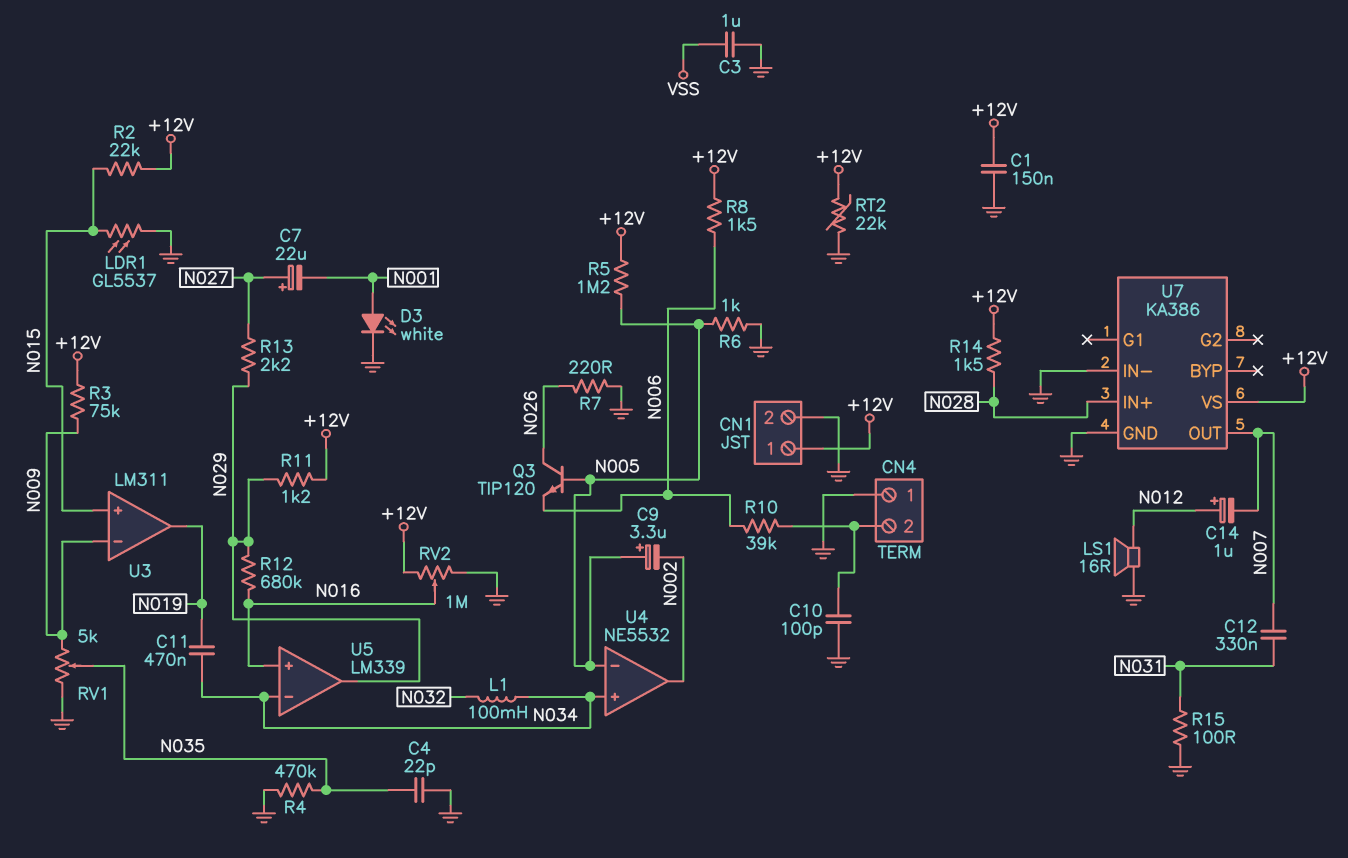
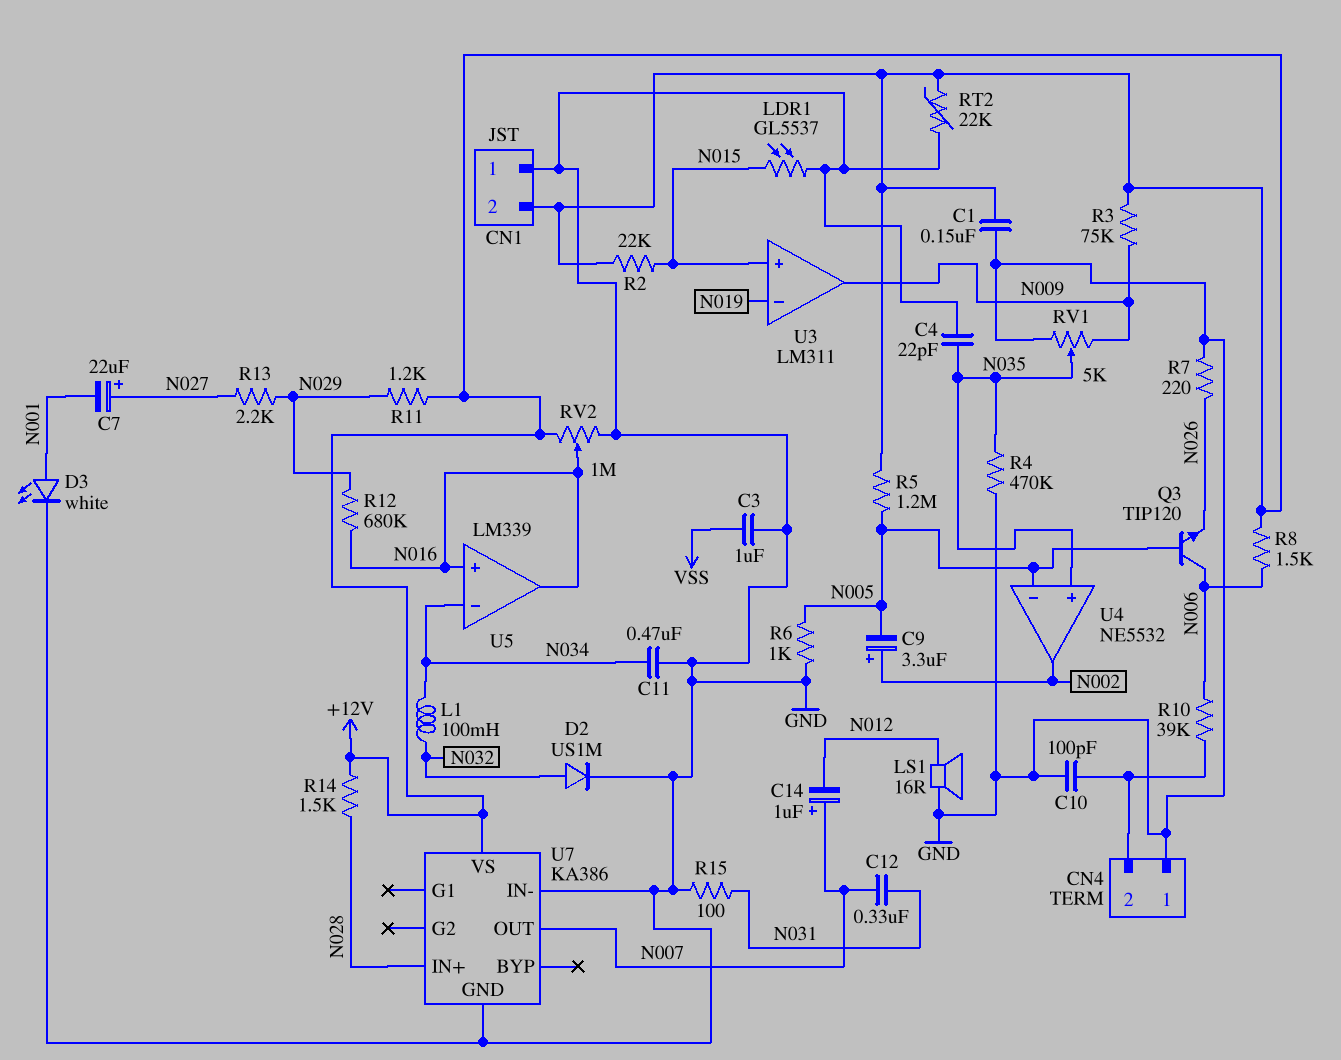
C9: 3.3uF (plus N005, minus N002) -> 3.3uF (plus N002, minus N005)
C11: 470nF (N019, N034) -> 470nF (GND, N034)
C14: 1uF (plus N012, minus N007) -> 1uF (plus N007, minus N012)
CN1 pin 1: +12V -> GND
CN1 pin 2: GND -> +12V
D2: none -> diode US1M (A N032, K GND)
Q3: NPN TIP120 (B N005, C N026, E N006) -> NPN TIP120 (B N005, C N006, E N026)
U3 pin in-: N009 -> N019
U3 pin out: N019 -> N009
U4 pin in+: N034 -> N035
U5 pin out: N029 -> N016

